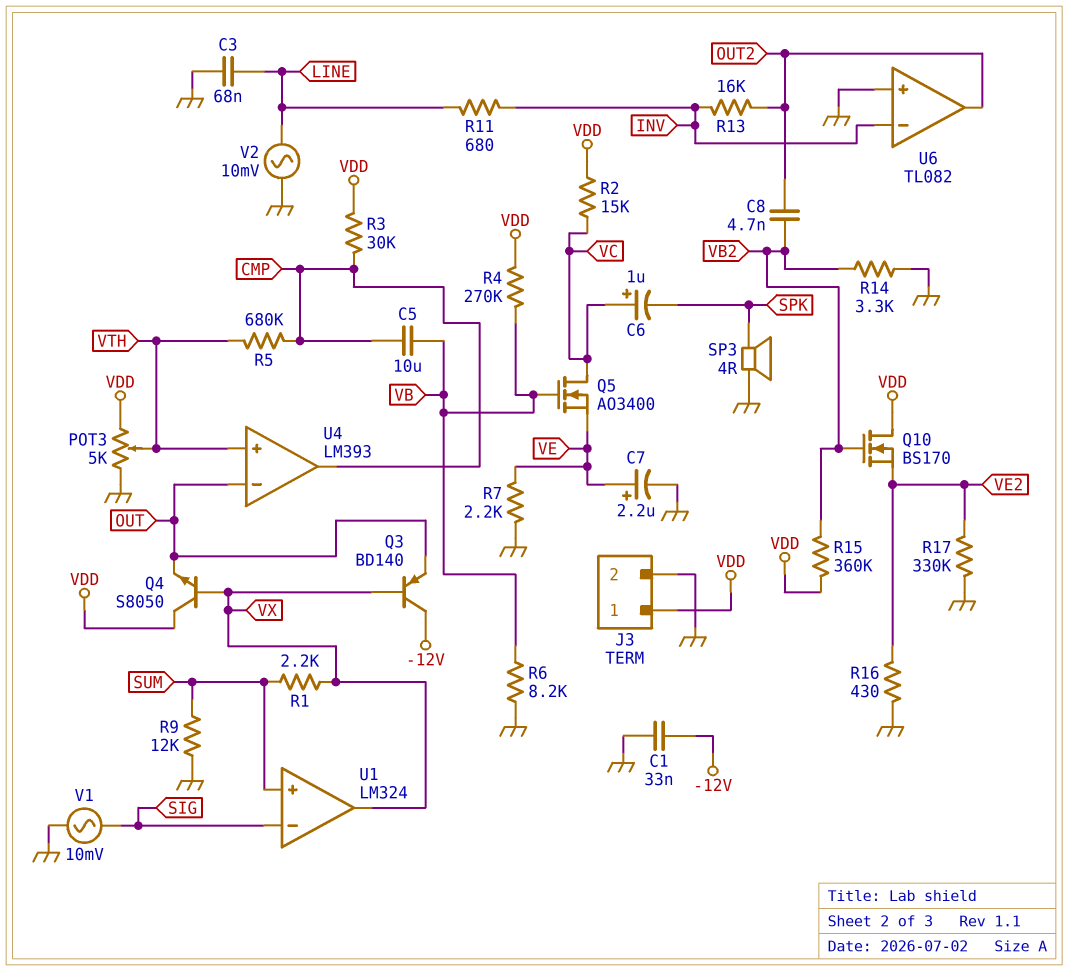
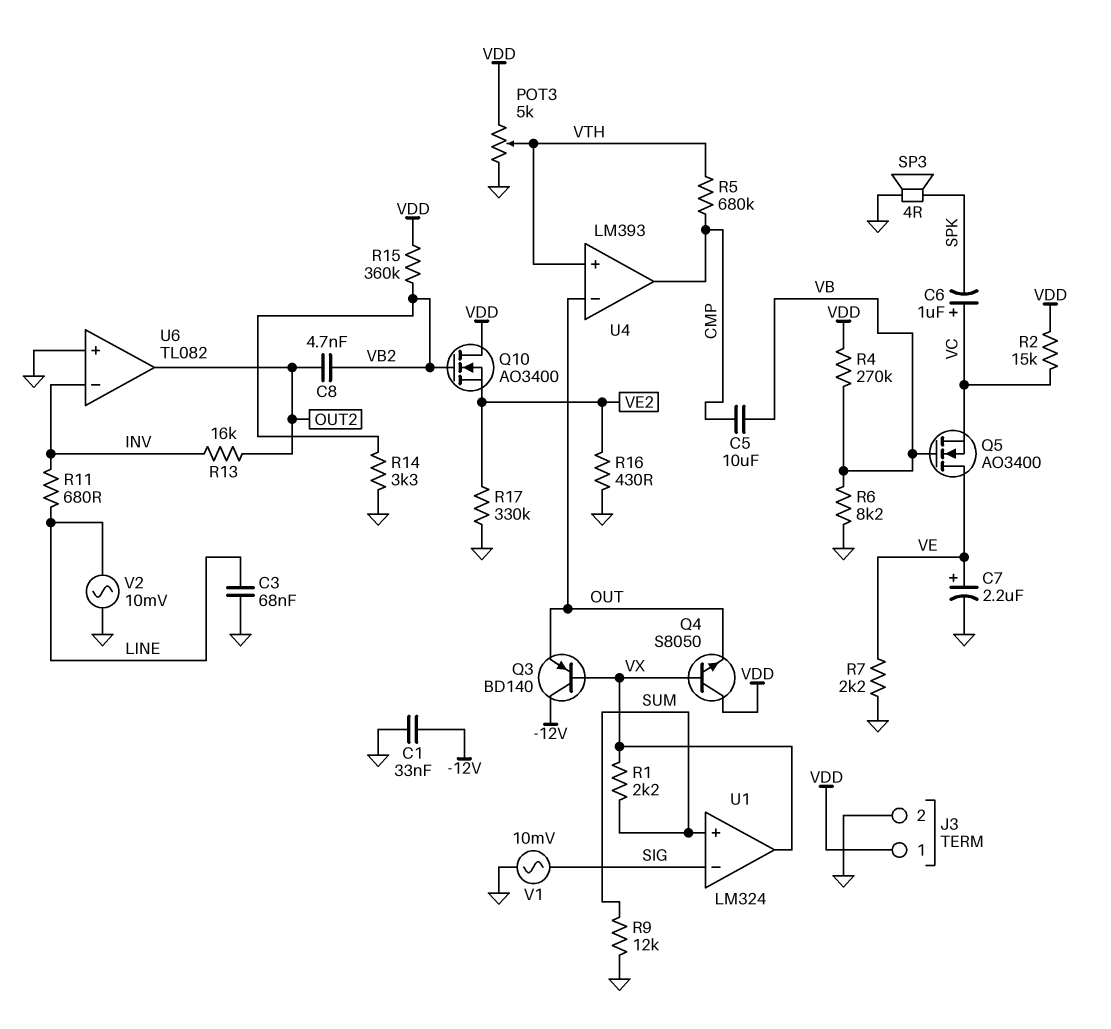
Q5: NMOS AO3400 (G VB, D VC, S VE) -> NMOS AO3400 (G VB, D VE, S VC)
Q10: NMOS BS170 (G VB2, D VDD, S VE2) -> NMOS AO3400 (G VB2, D VDD, S VE2)
R3: 30k (CMP, VDD) -> none

